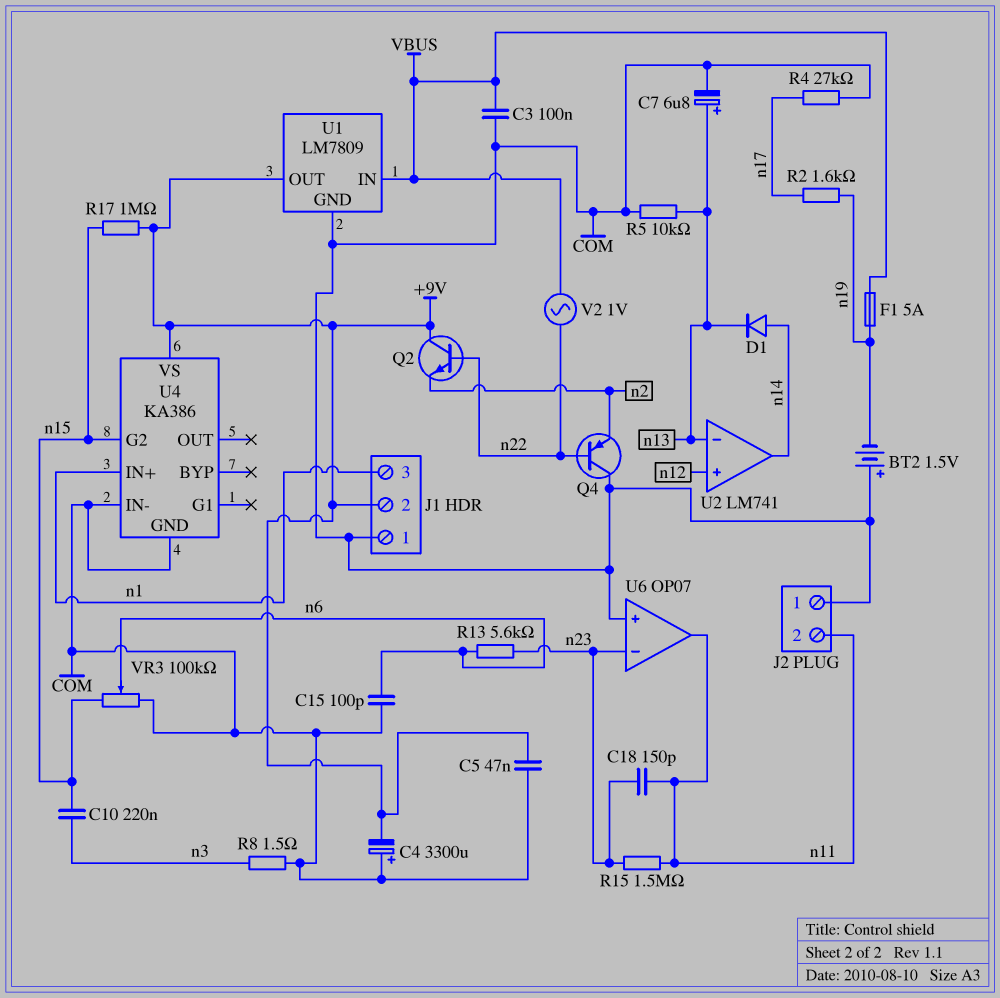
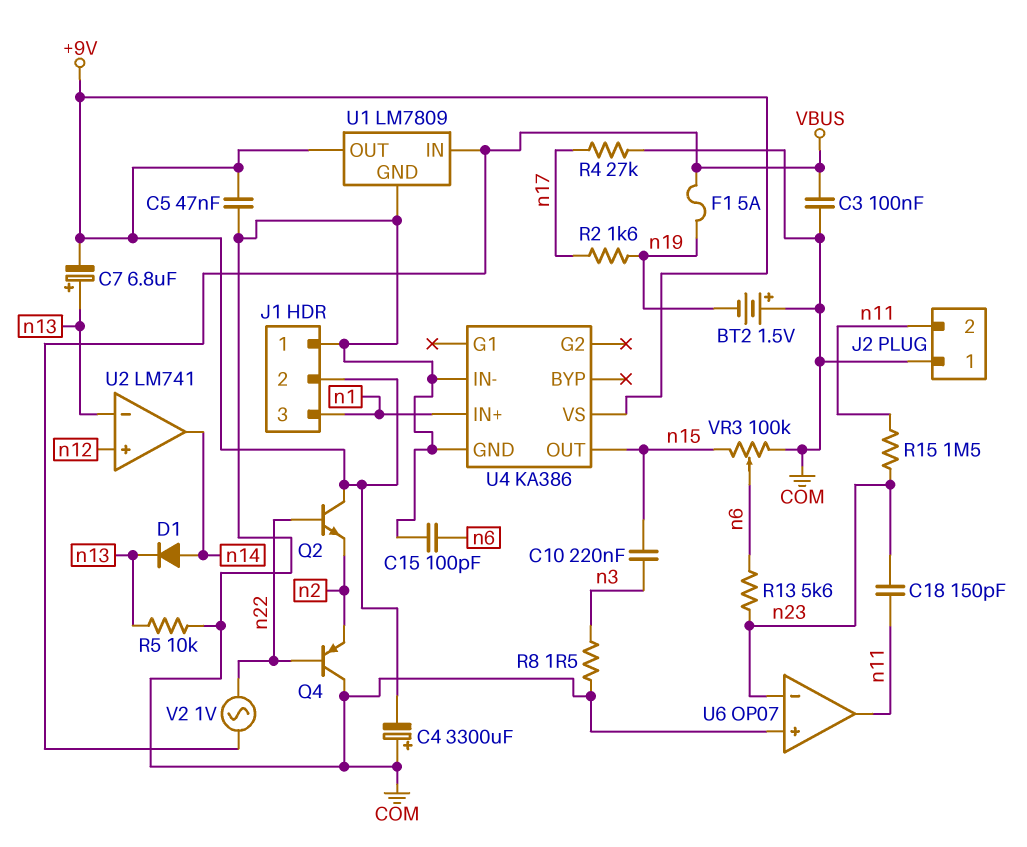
C7: 6.8uF (plus n13, minus COM) -> 6.8uF (plus n13, minus +9V)
R17: 1M (+9V, n15) -> none
U4 pin G2: n15 -> none
U4 pin OUT: none -> n15

